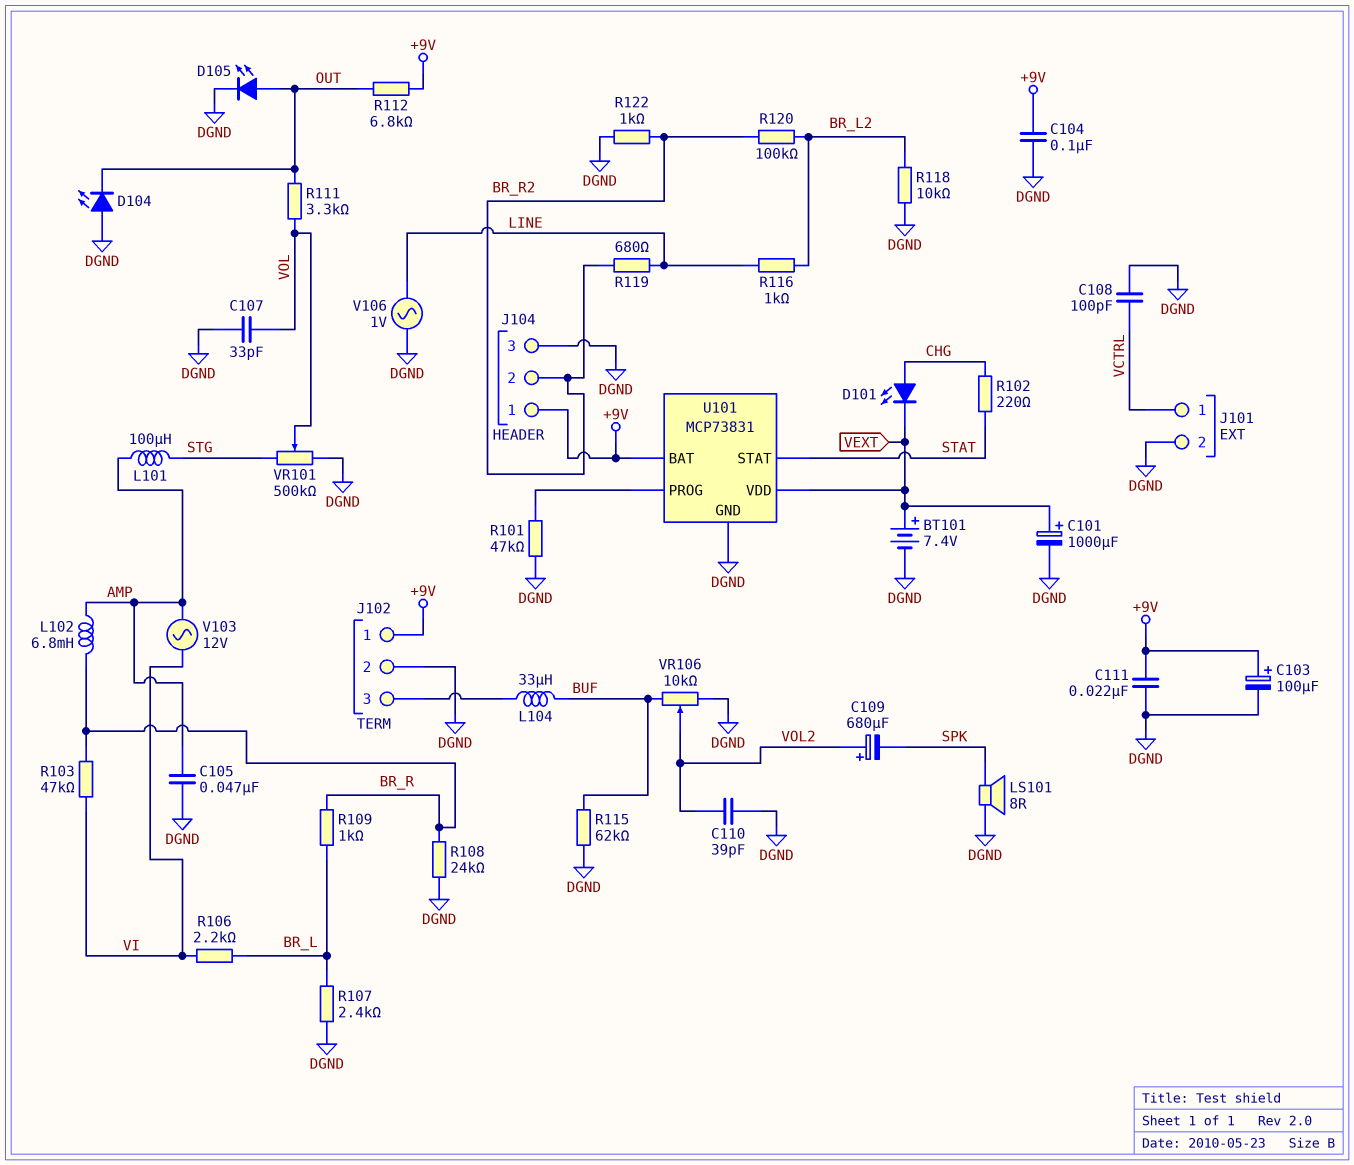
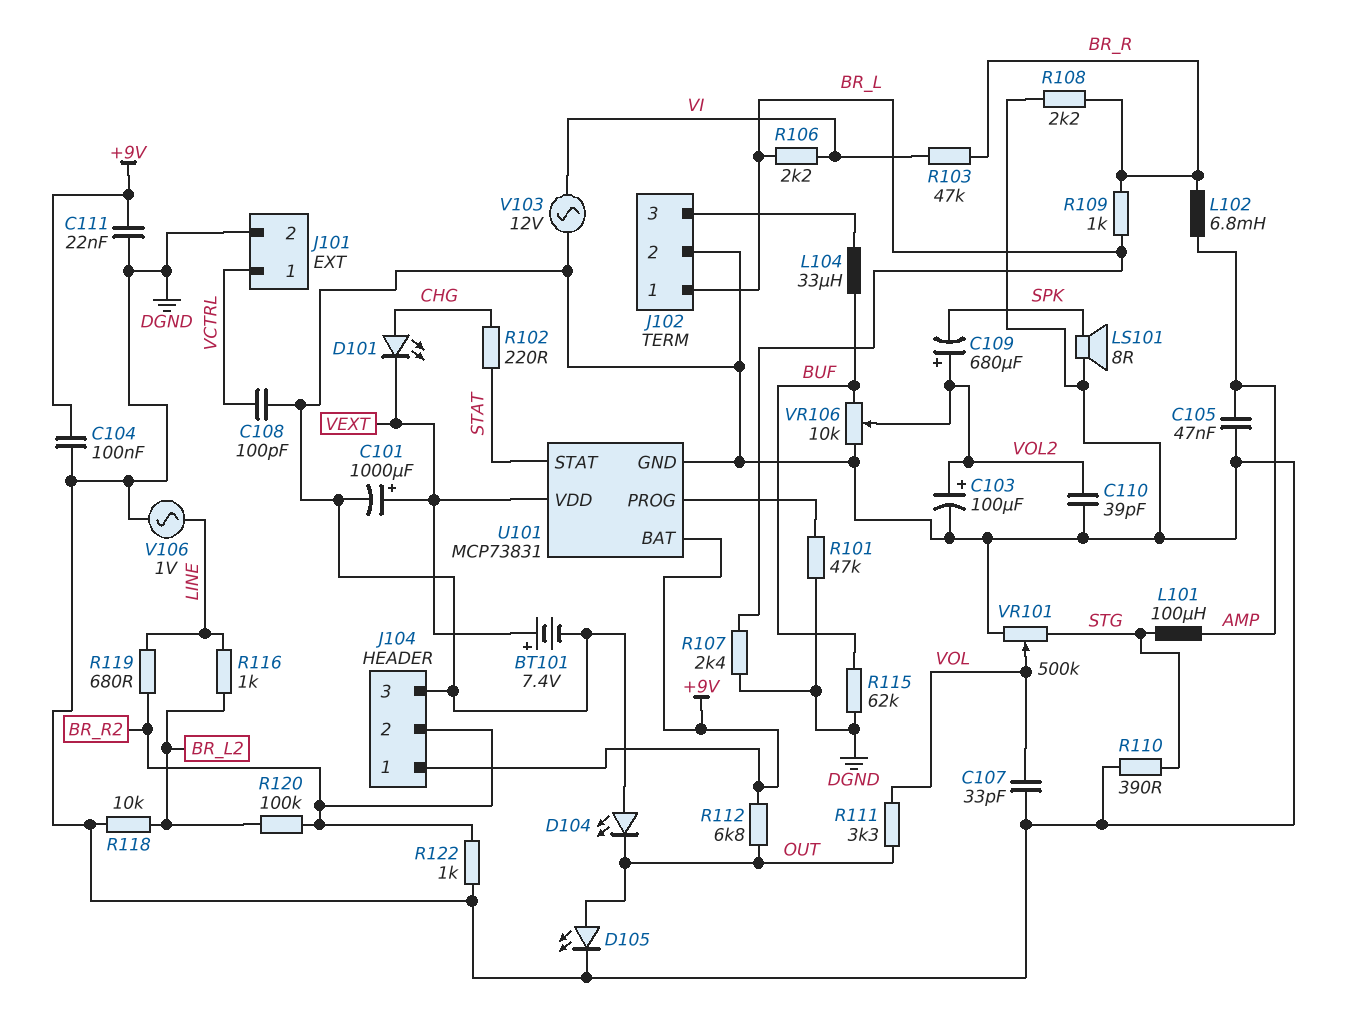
C103: 100uF (plus +9V, minus DGND) -> 100uF (plus VOL2, minus DGND)
J102 pin 1: +9V -> BR_L
R108: 24k (BR_R, DGND) -> 2.2k (BR_R, DGND)
R110: none -> 390 (DGND, STG)
V103: AC 12V (AMP, VI) -> AC 12V (DGND, VI)

